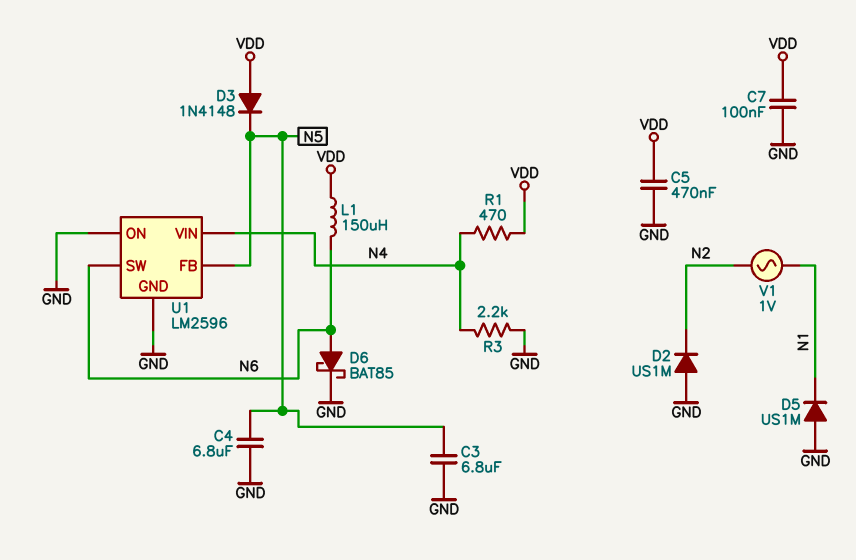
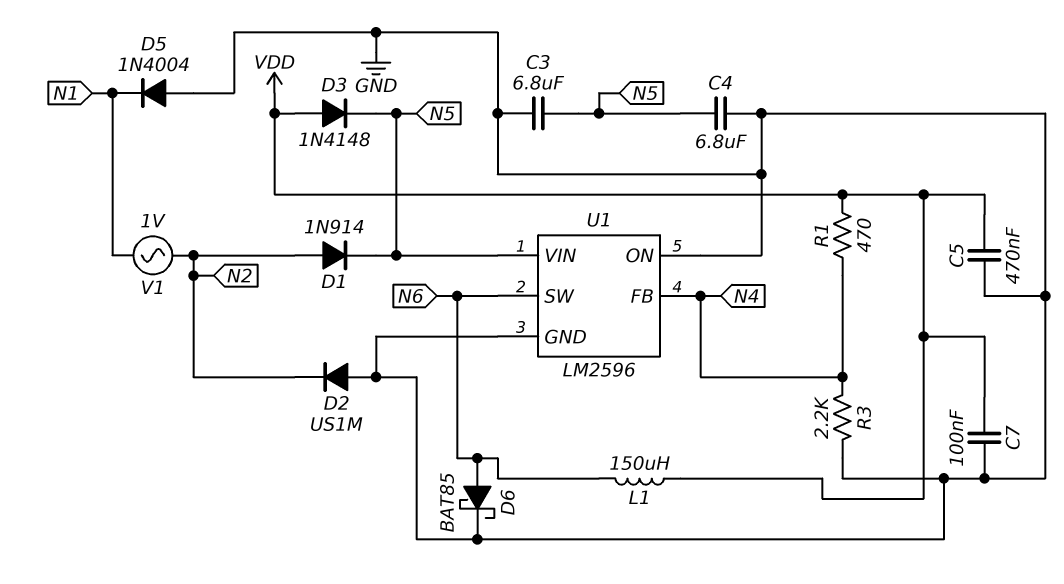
D1: none -> diode 1N914 (A N2, K N5)
D5: diode US1M (A GND, K N1) -> diode 1N4004 (A GND, K N1)
U1 pin FB: N5 -> N4
U1 pin VIN: N4 -> N5

